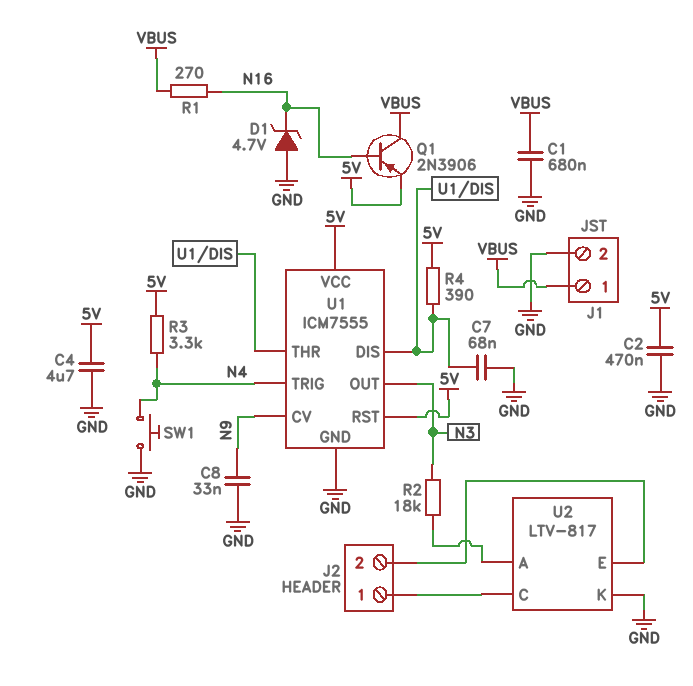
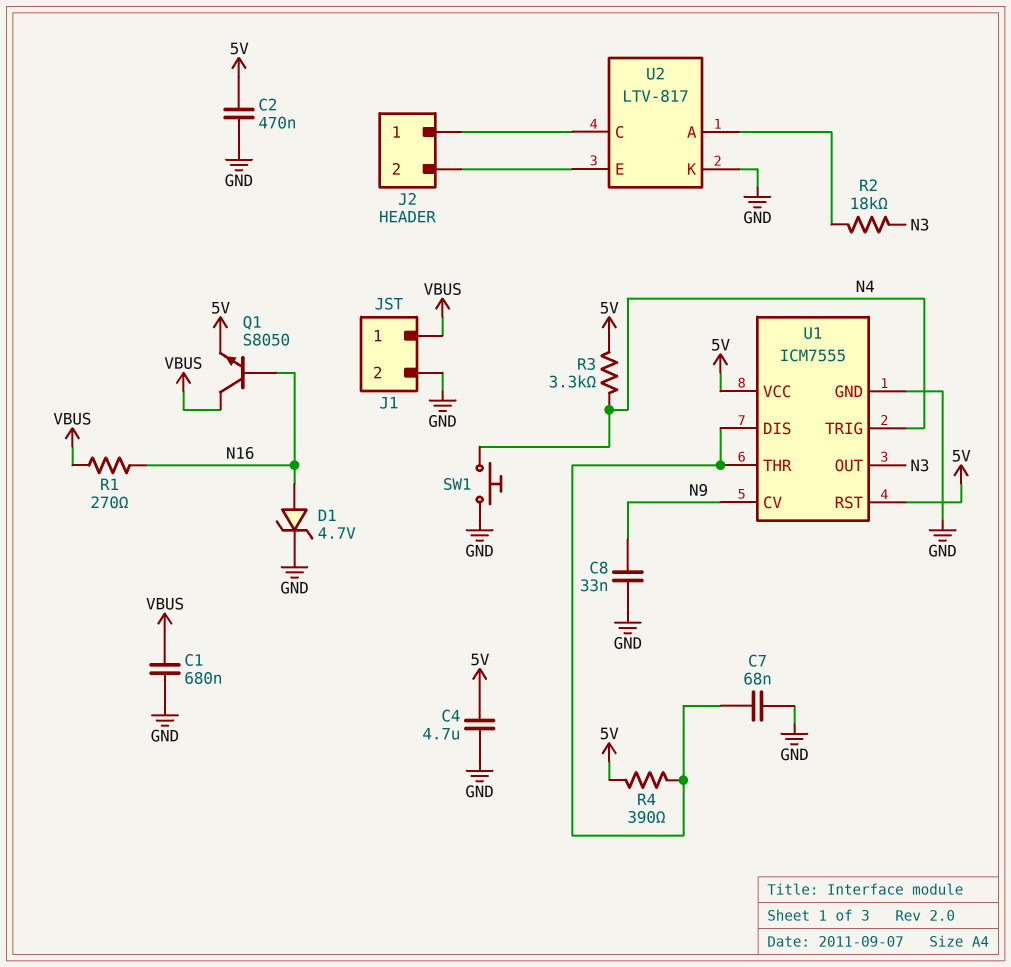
D1: zener 4.7V (A GND, K N16) -> zener 4.7V (A N16, K GND)
Q1: PNP 2N3906 (B N16, C VBUS, E 5V) -> NPN S8050 (B N16, C VBUS, E 5V)

